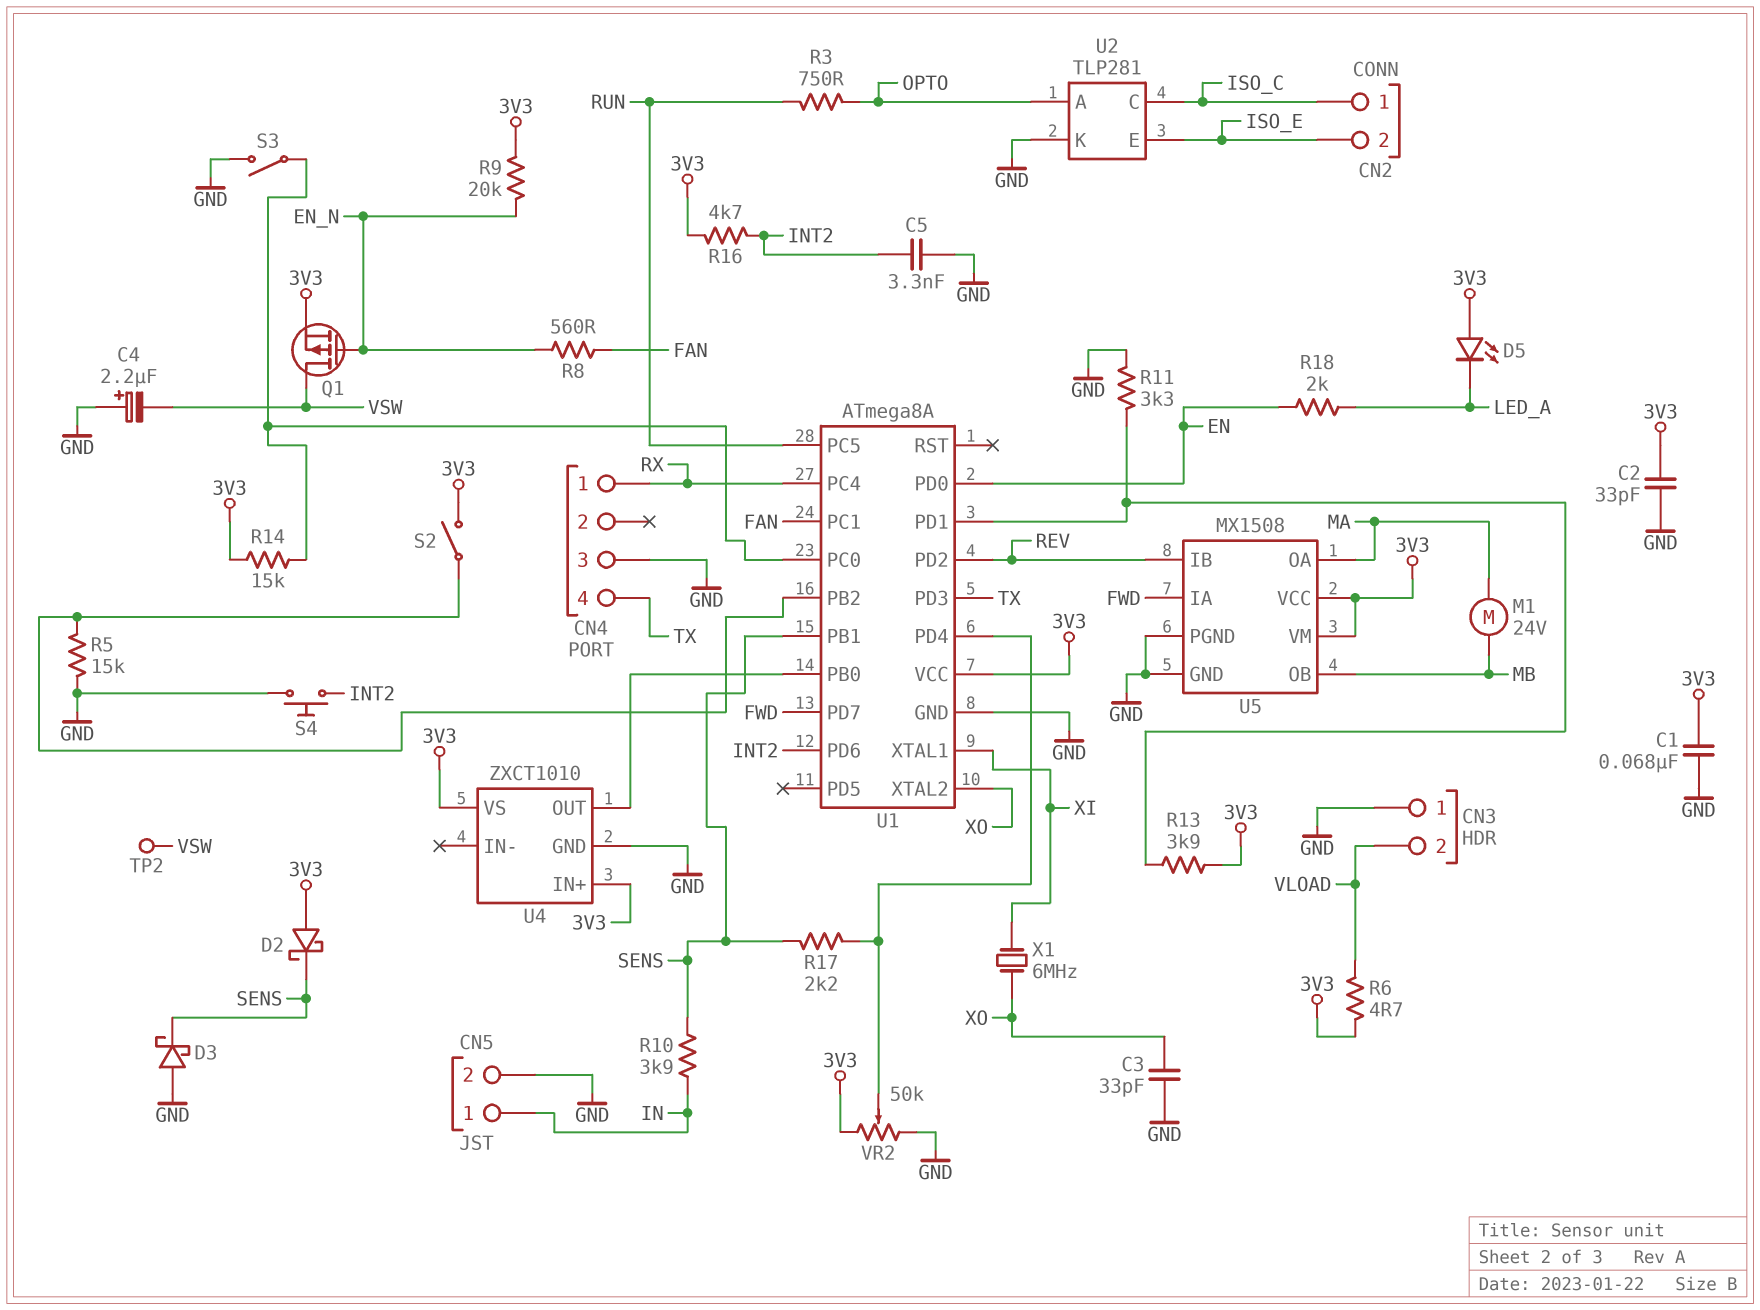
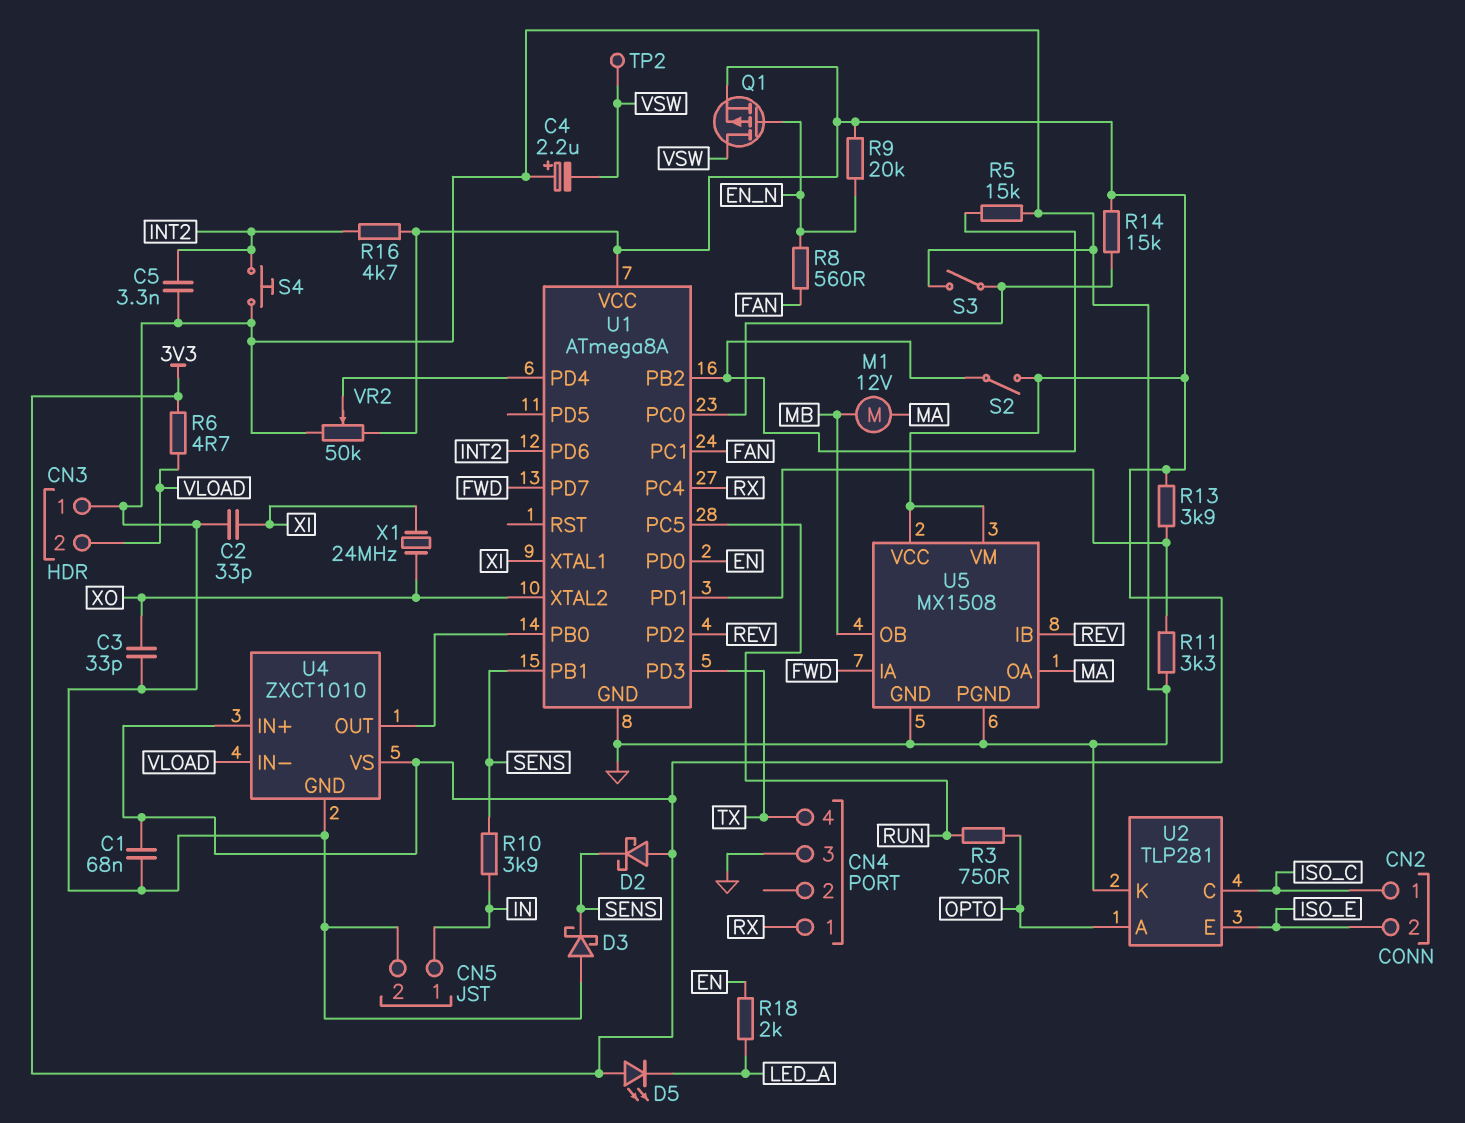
C2: 33pF (3V3, GND) -> 33pF (GND, XI)
M1: motor 24V (MA, MB) -> motor 12V (MA, MB)
R17: 2.2k (SENS, U1/PD4) -> none
U4 pin IN-: none -> VLOAD
X1: 6MHz (XI, XO) -> 24MHz (XI, XO)

